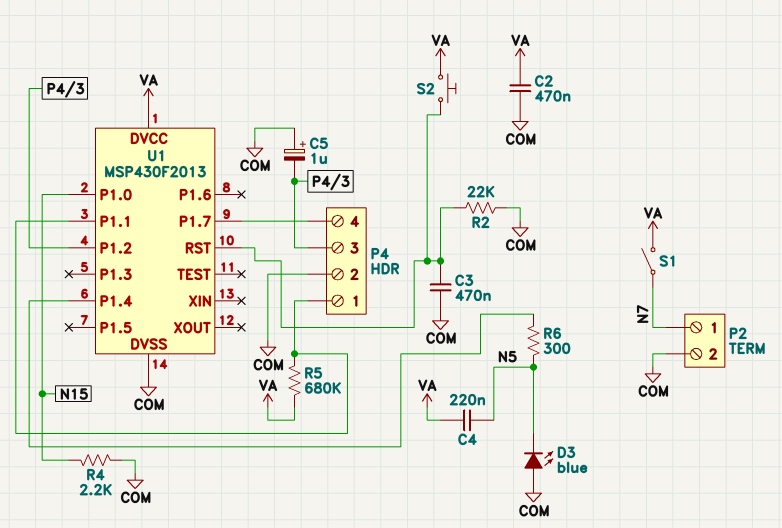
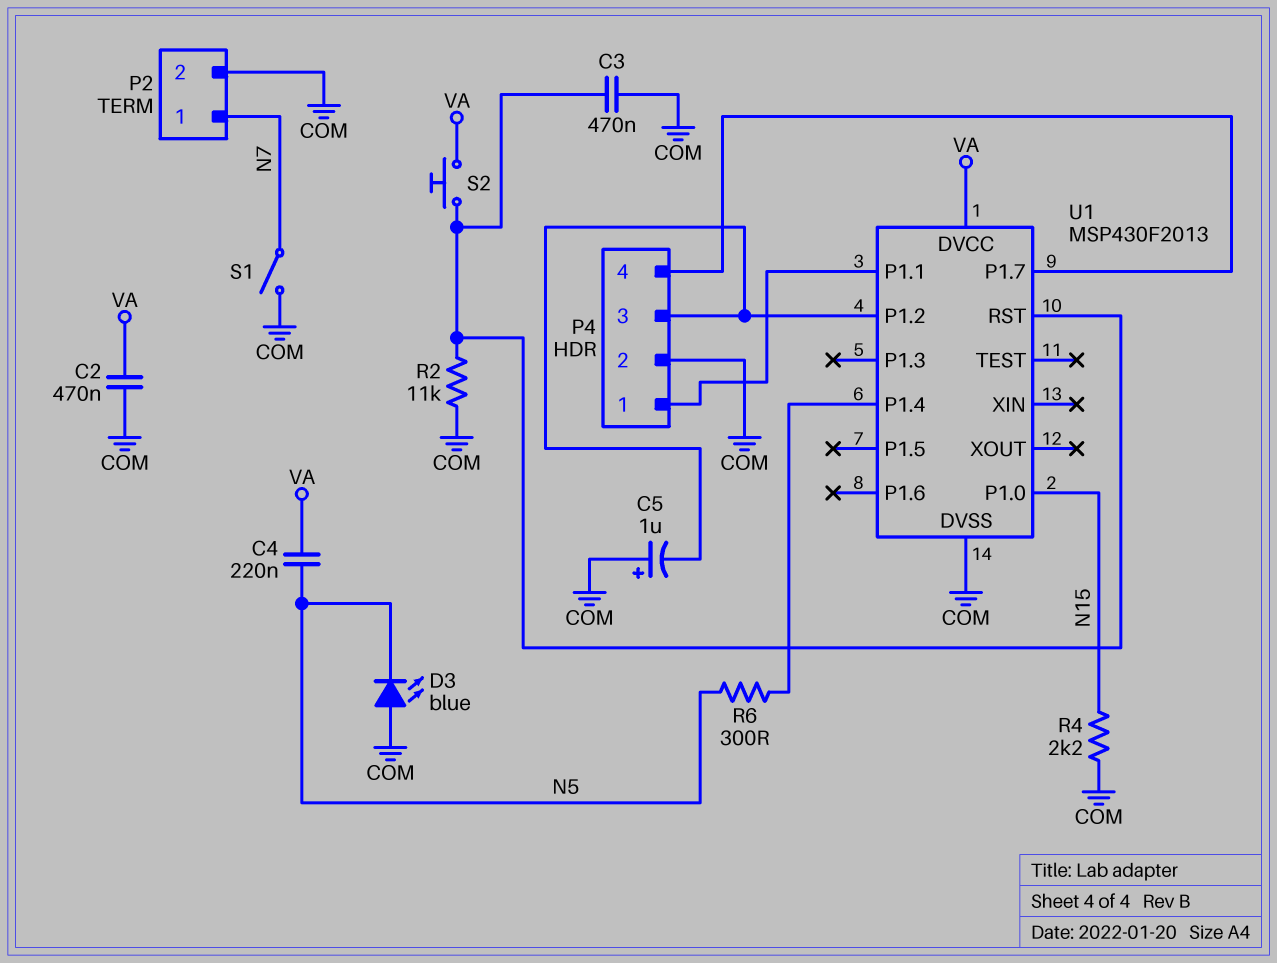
R2: 22k (COM, U1/RST) -> 11k (COM, U1/RST)
R5: 680k (P4/1, VA) -> none
S1: switch (N7, VA) -> switch (COM, N7)

